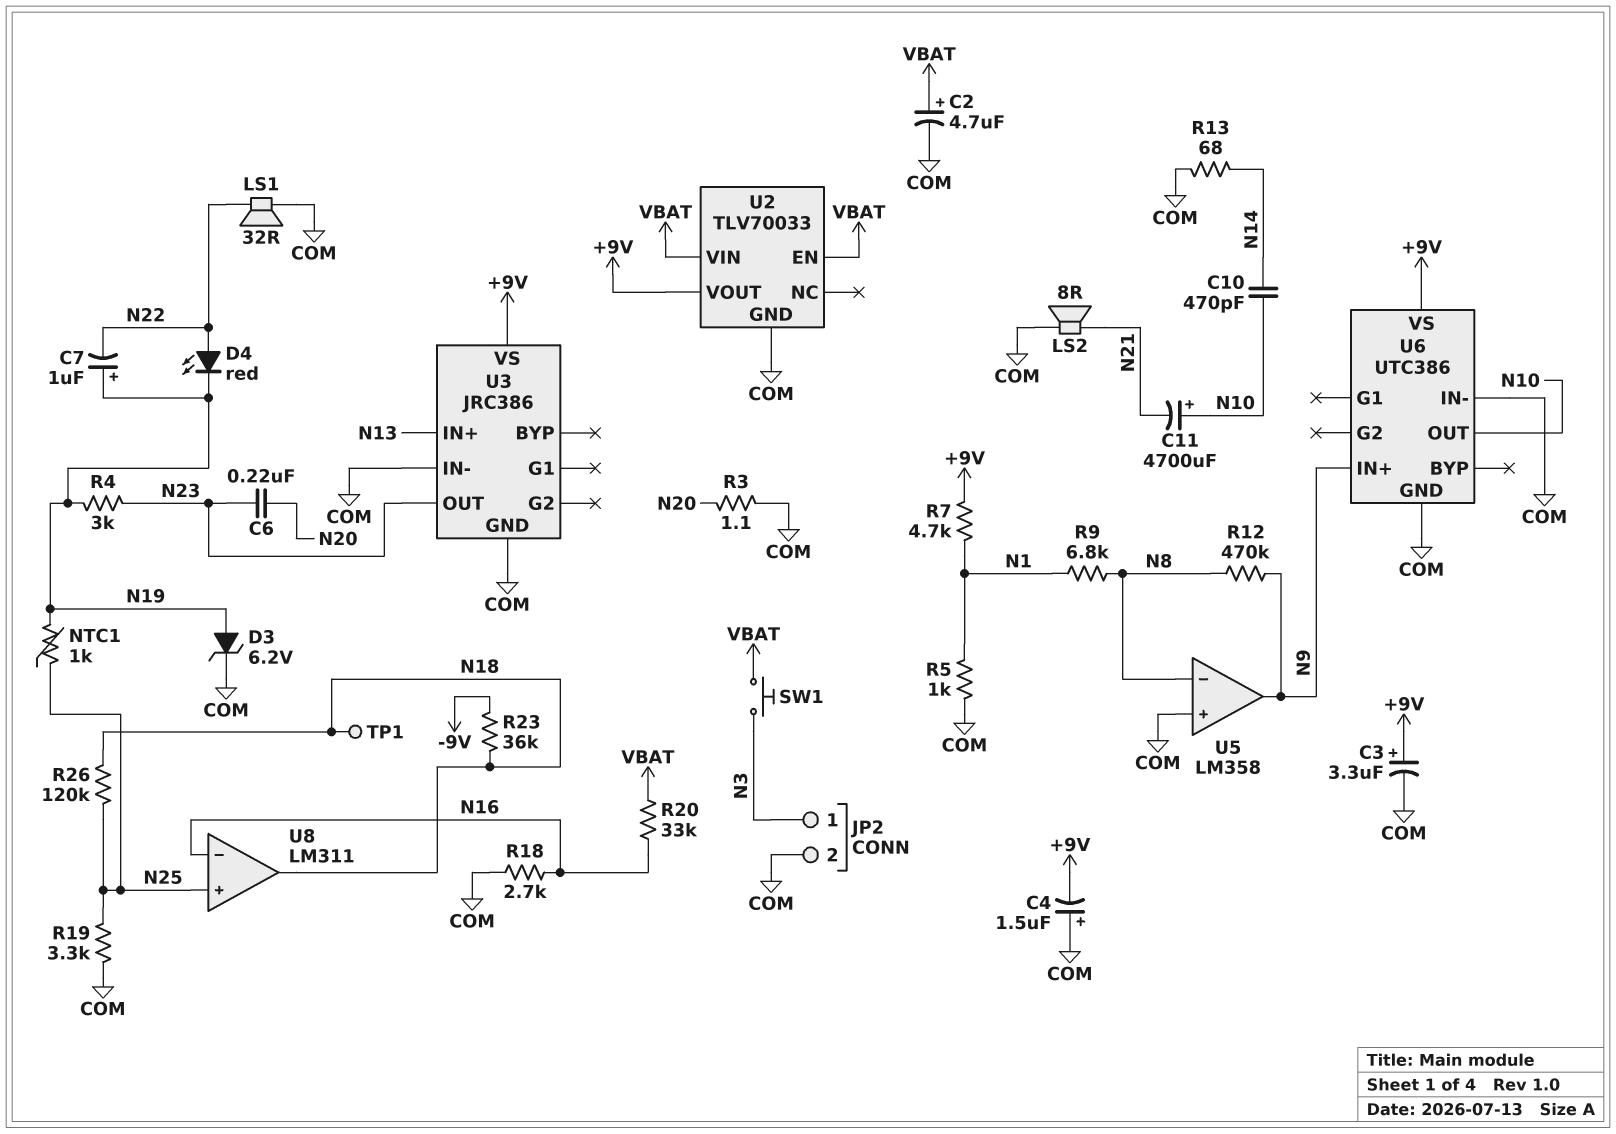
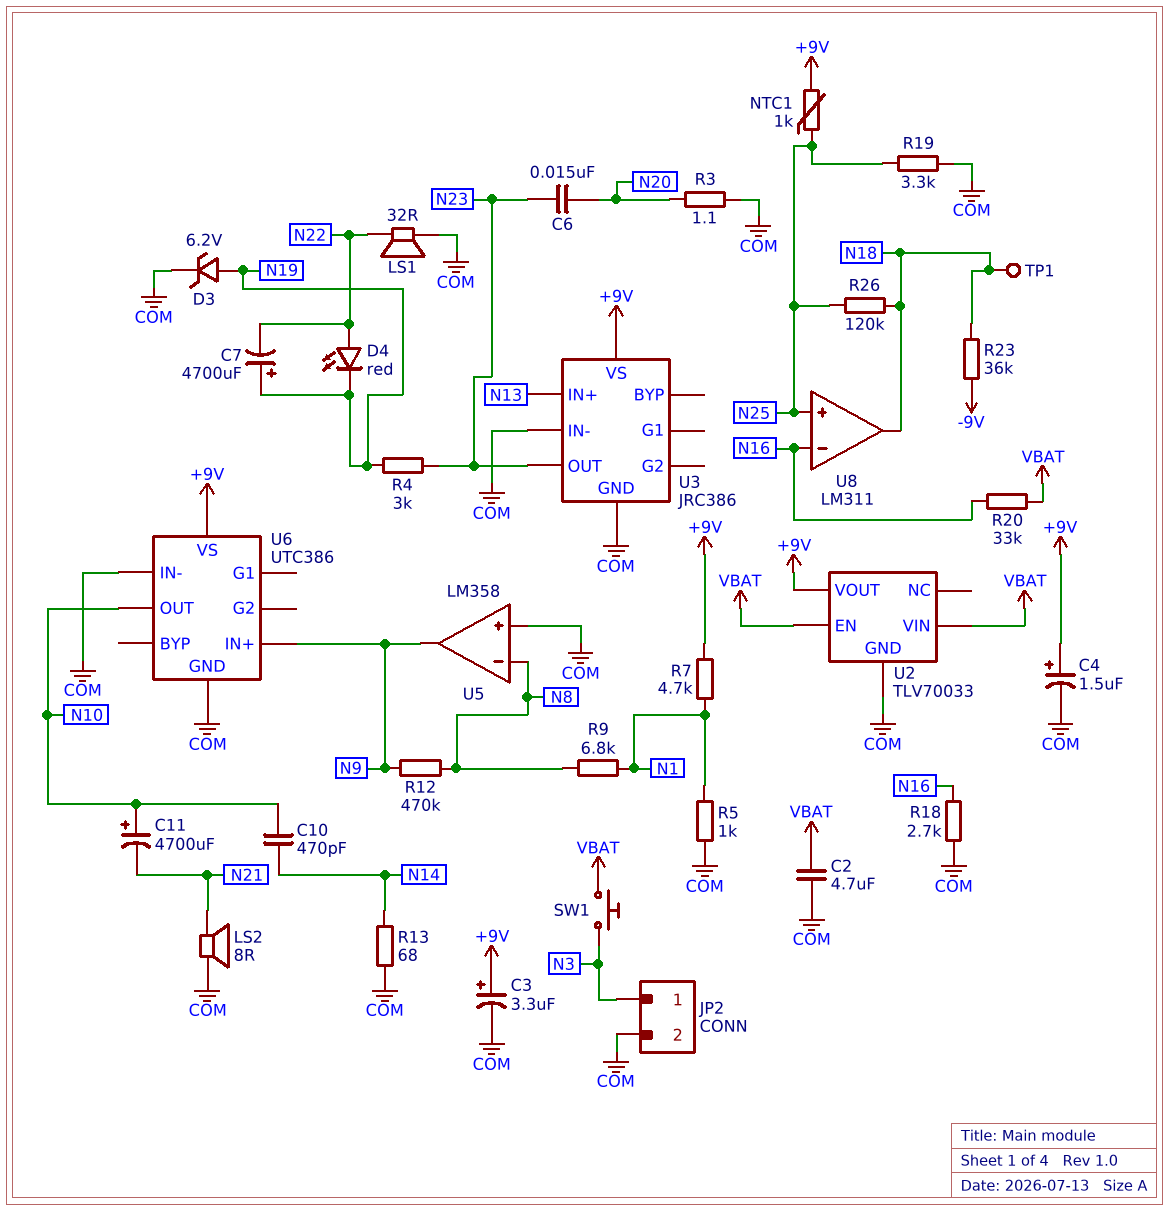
C2: 4.7uF (plus VBAT, minus COM) -> 4.7uF (COM, VBAT)
C4: 1.5uF (plus COM, minus +9V) -> 1.5uF (plus +9V, minus COM)
C6: 220nF (N20, N23) -> 15nF (N20, N23)
C7: 1uF (plus N19, minus N22) -> 4700uF (plus N19, minus N22)
NTC1: 1k (N19, N25) -> 1k (+9V, N25)

